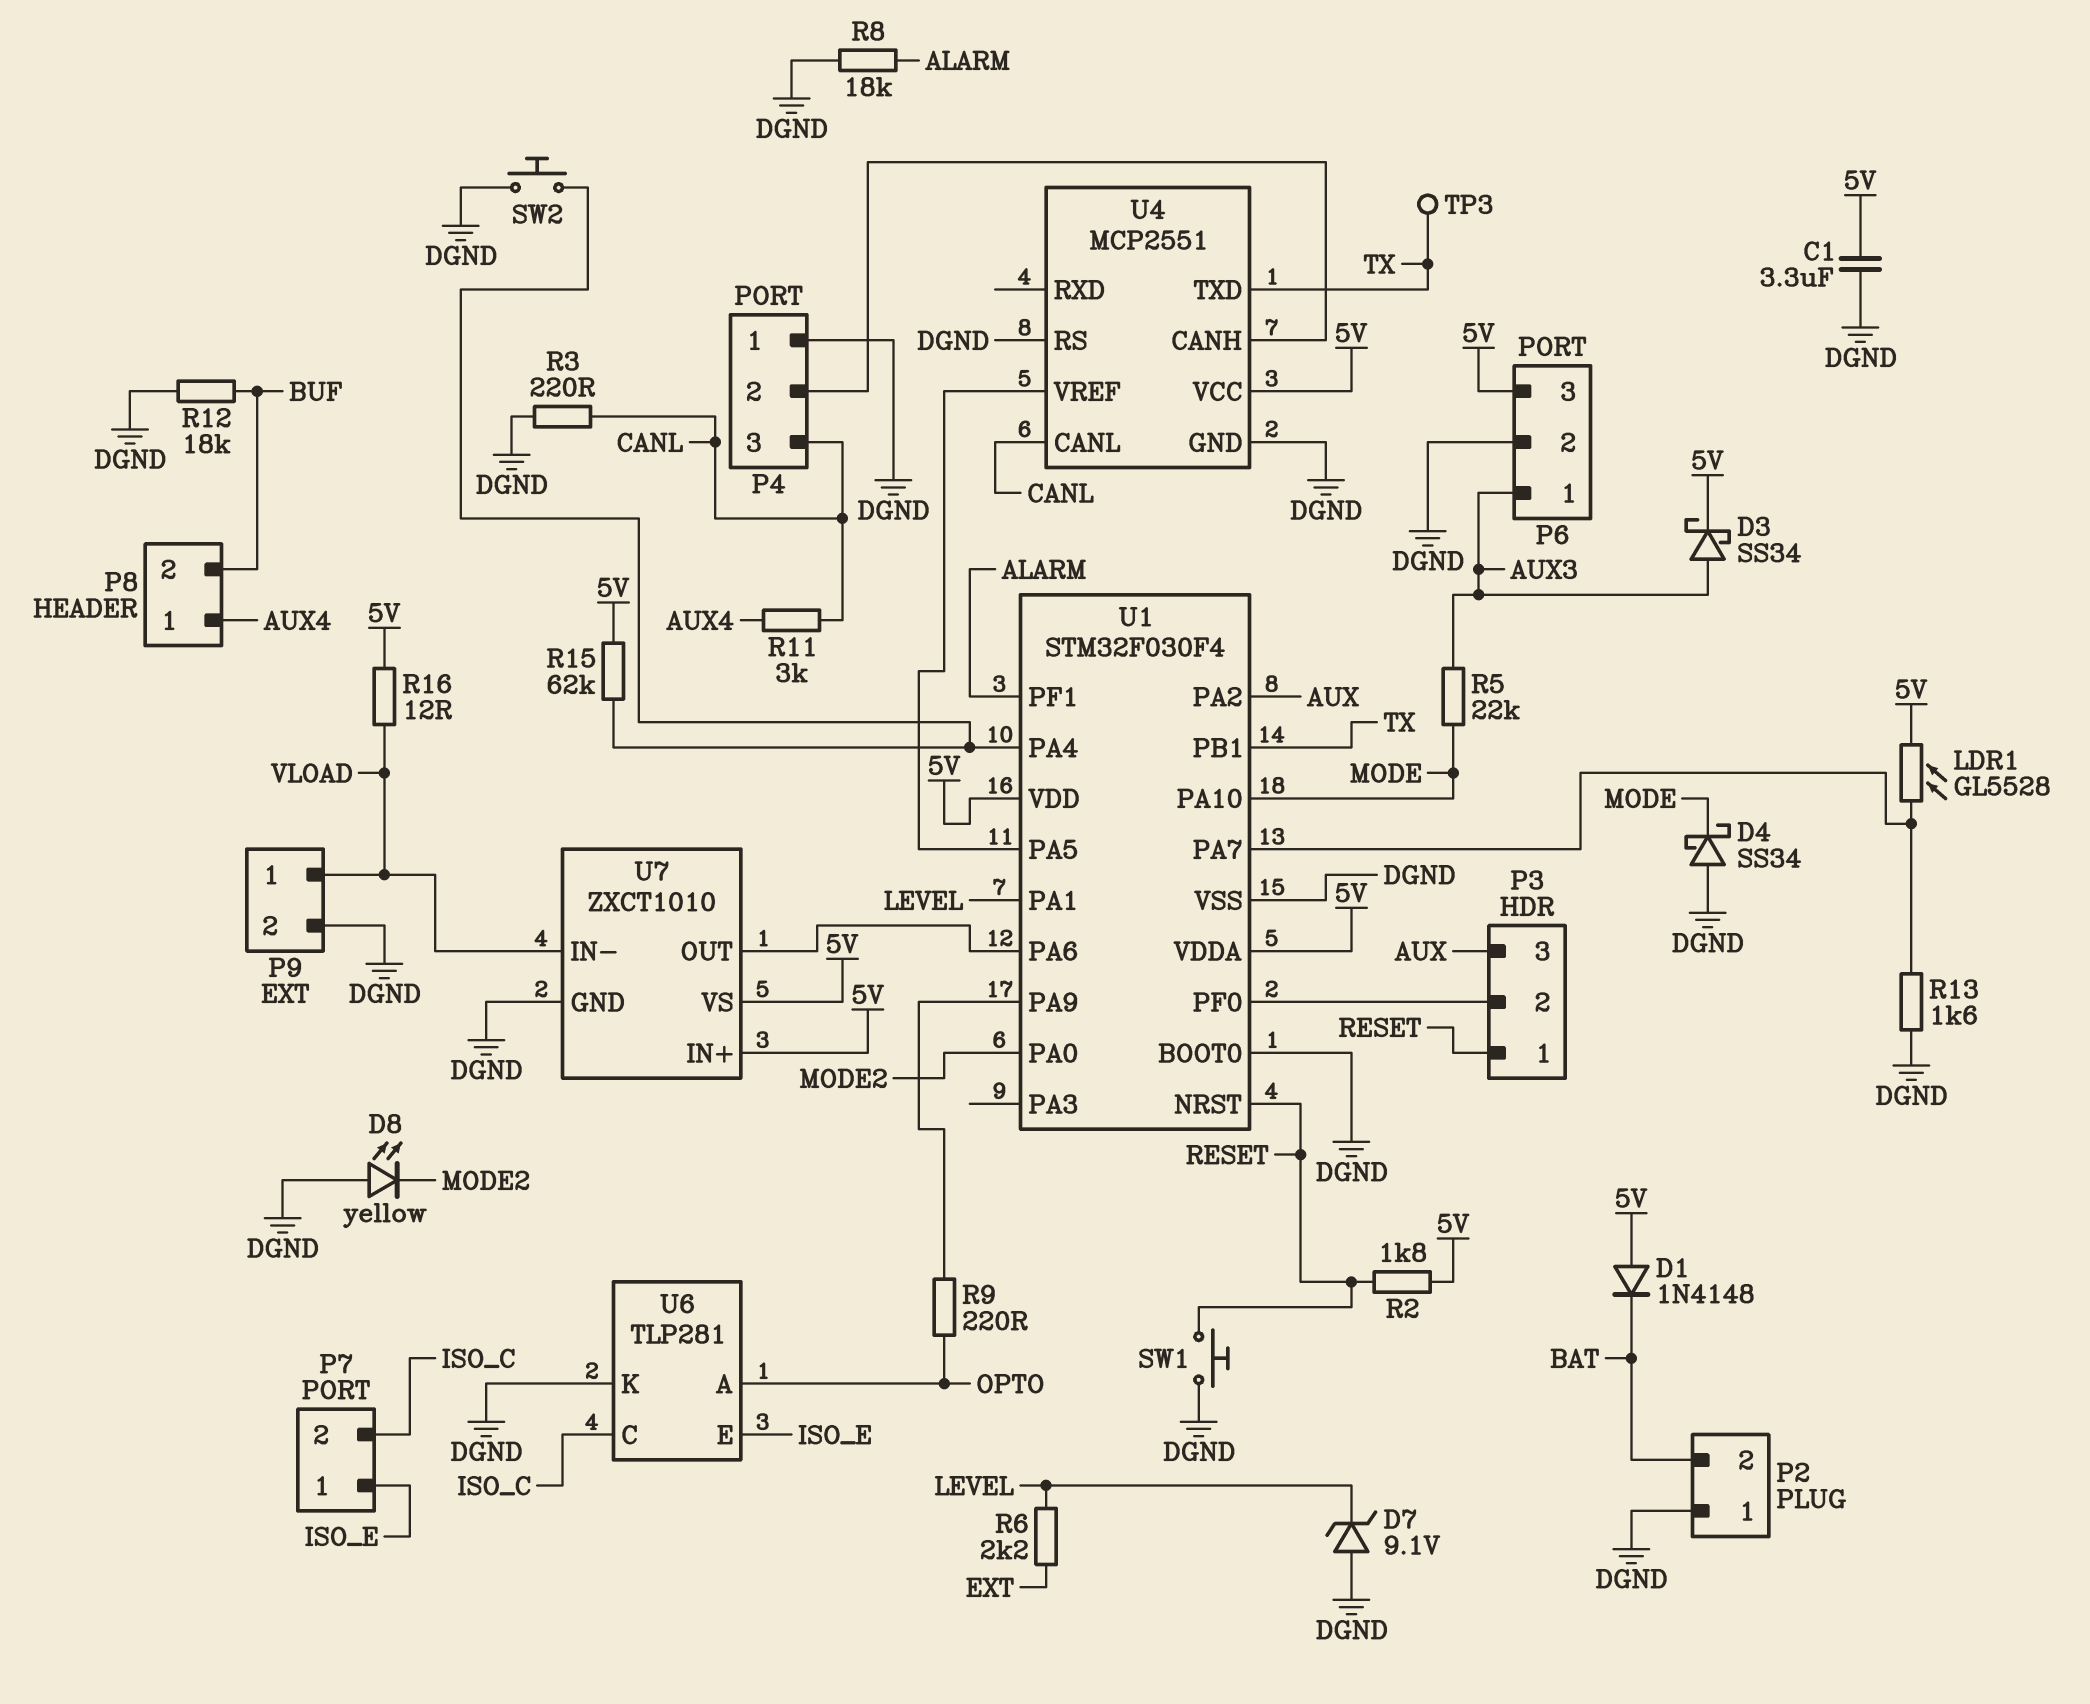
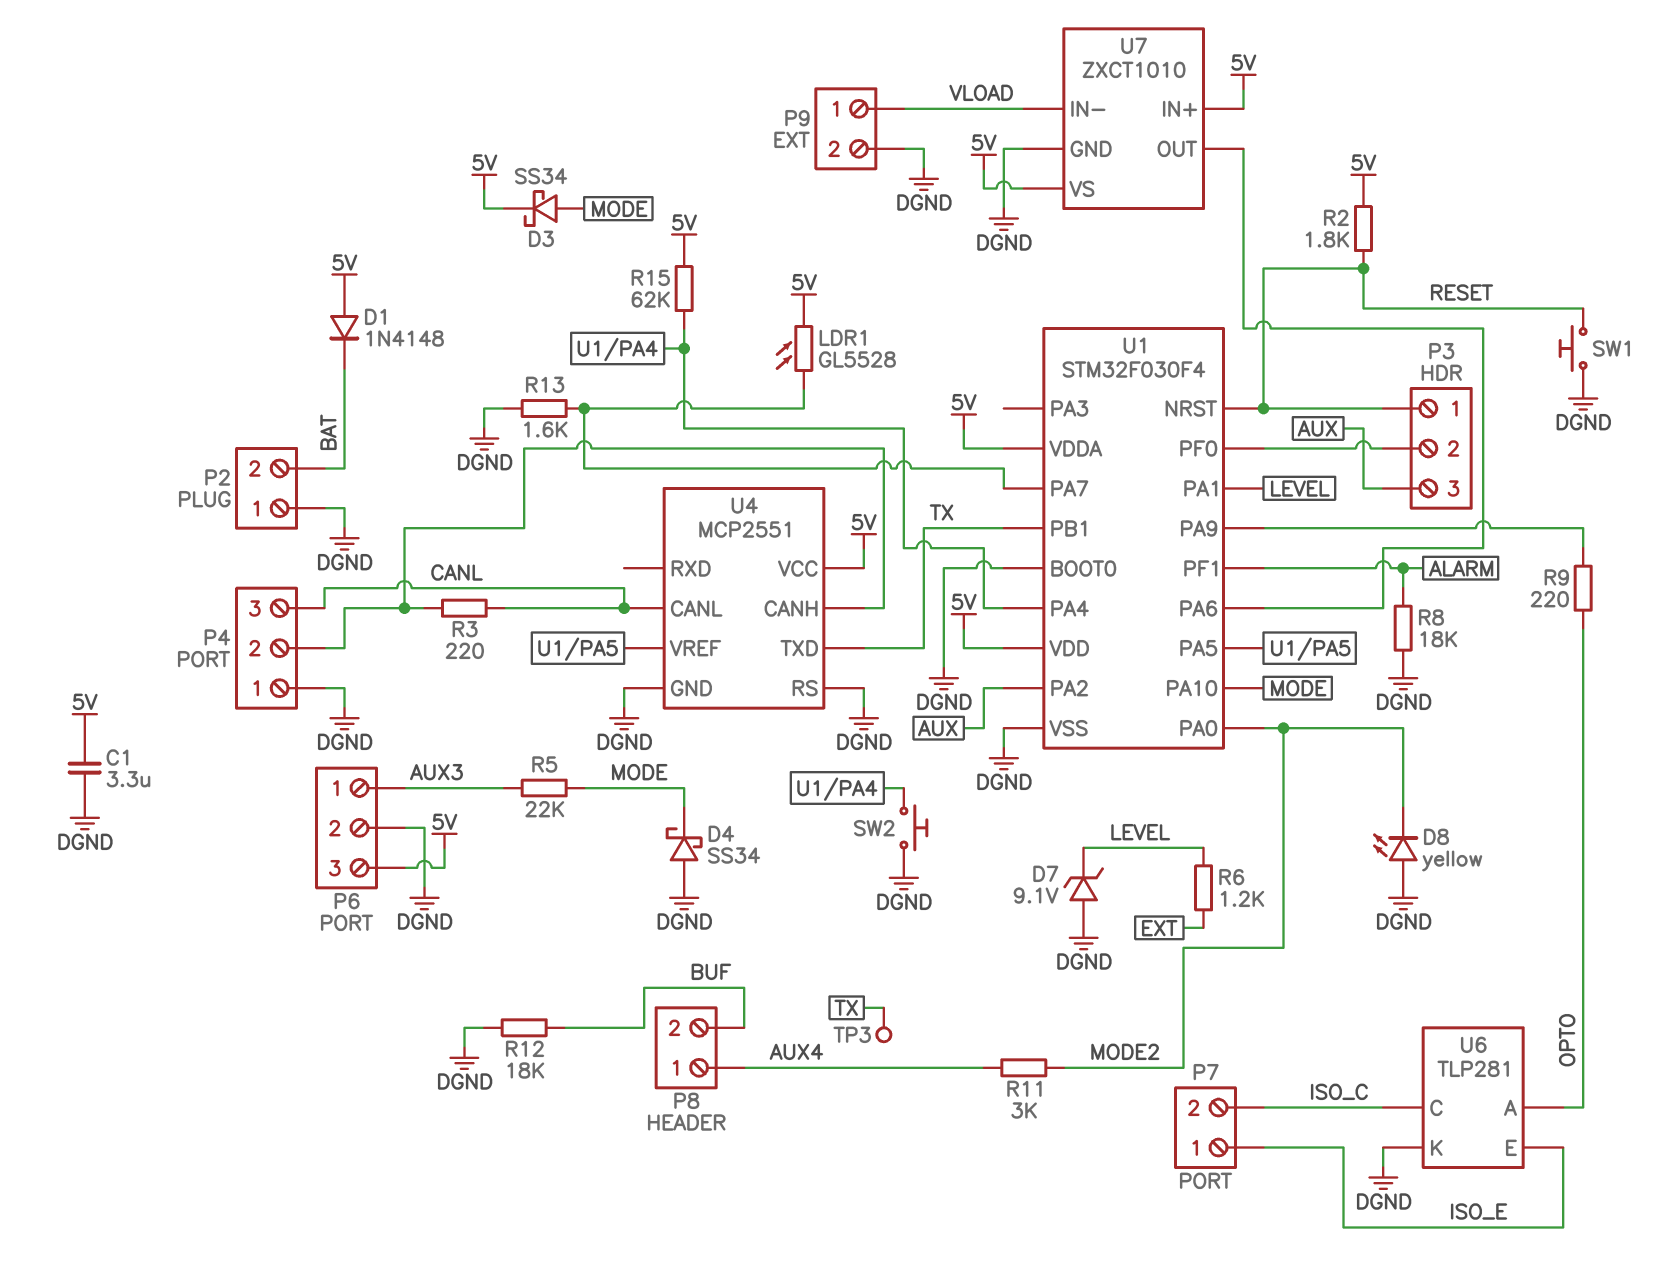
D3: schottky SS34 (A AUX3, K 5V) -> schottky SS34 (A MODE, K 5V)
R3: 220 (CANL, DGND) -> 220 (CANL, P4/2)
R6: 2.2k (EXT, LEVEL) -> 1.2k (EXT, LEVEL)
R11: 3k (AUX4, CANL) -> 3k (AUX4, MODE2)
R16: 12 (5V, VLOAD) -> none

